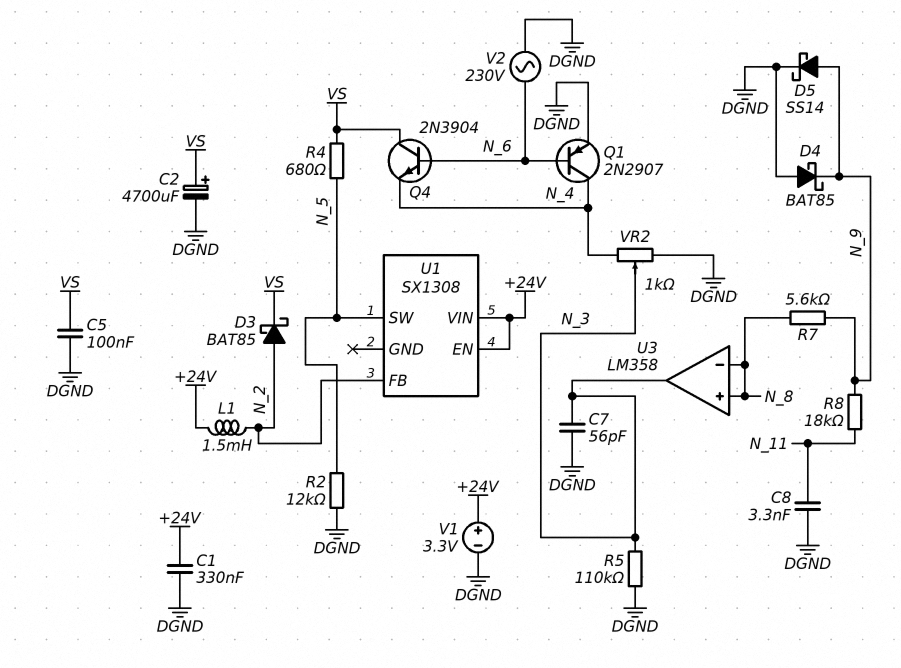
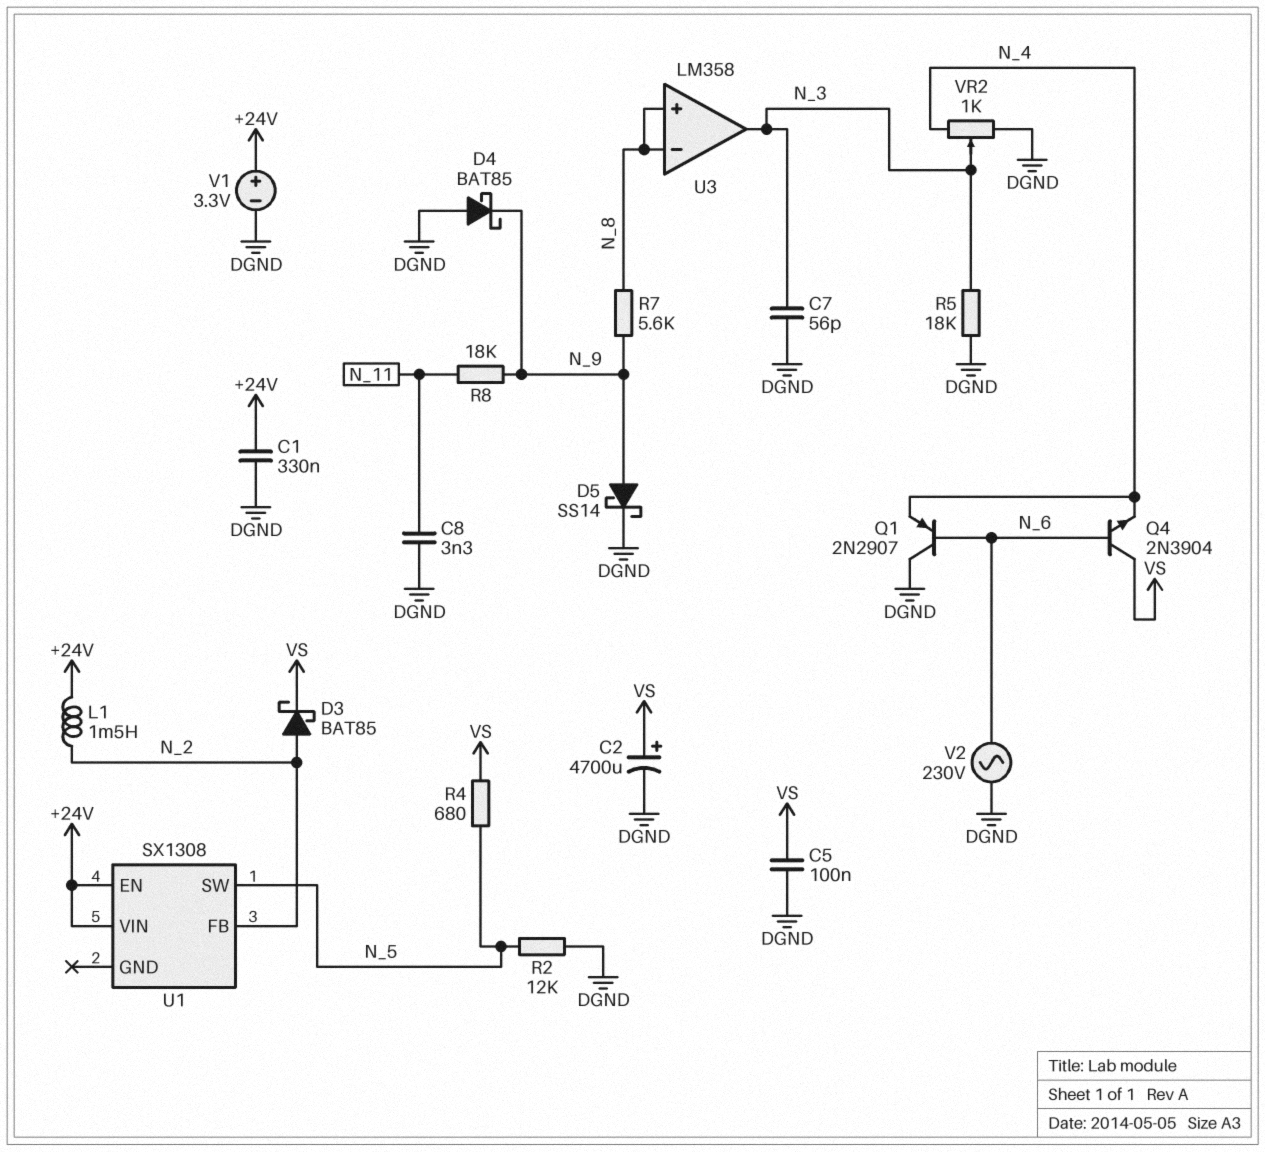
Q1: PNP 2N2907 (B N_6, C N_4, E DGND) -> PNP 2N2907 (B N_6, C DGND, E N_4)
R5: 110k (DGND, N_3) -> 18k (DGND, N_3)

